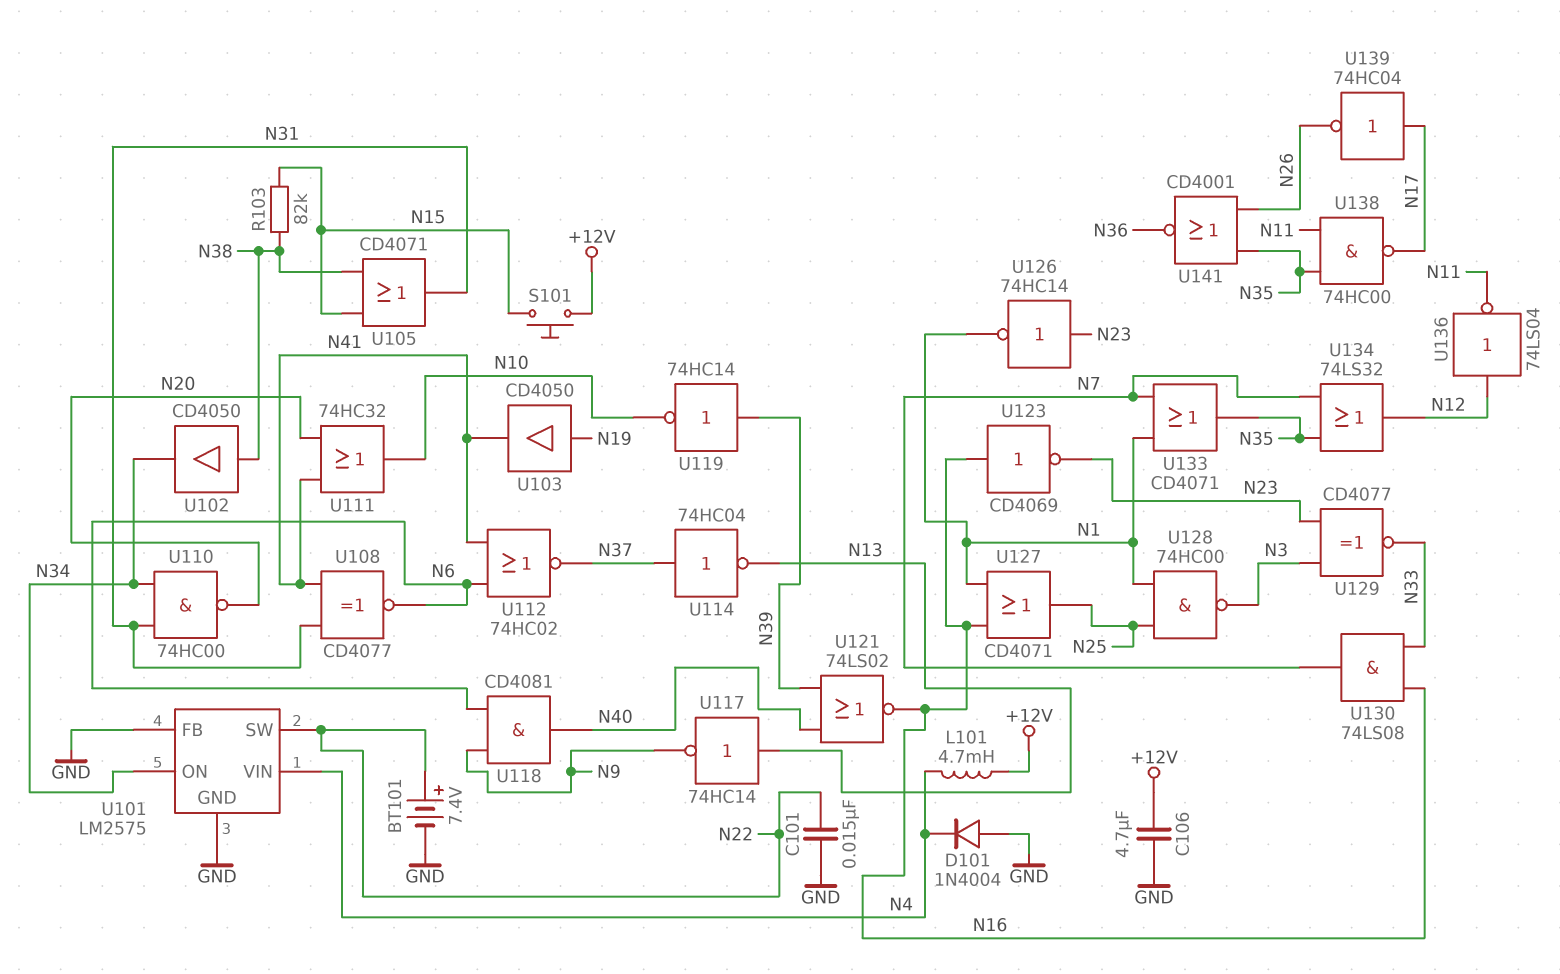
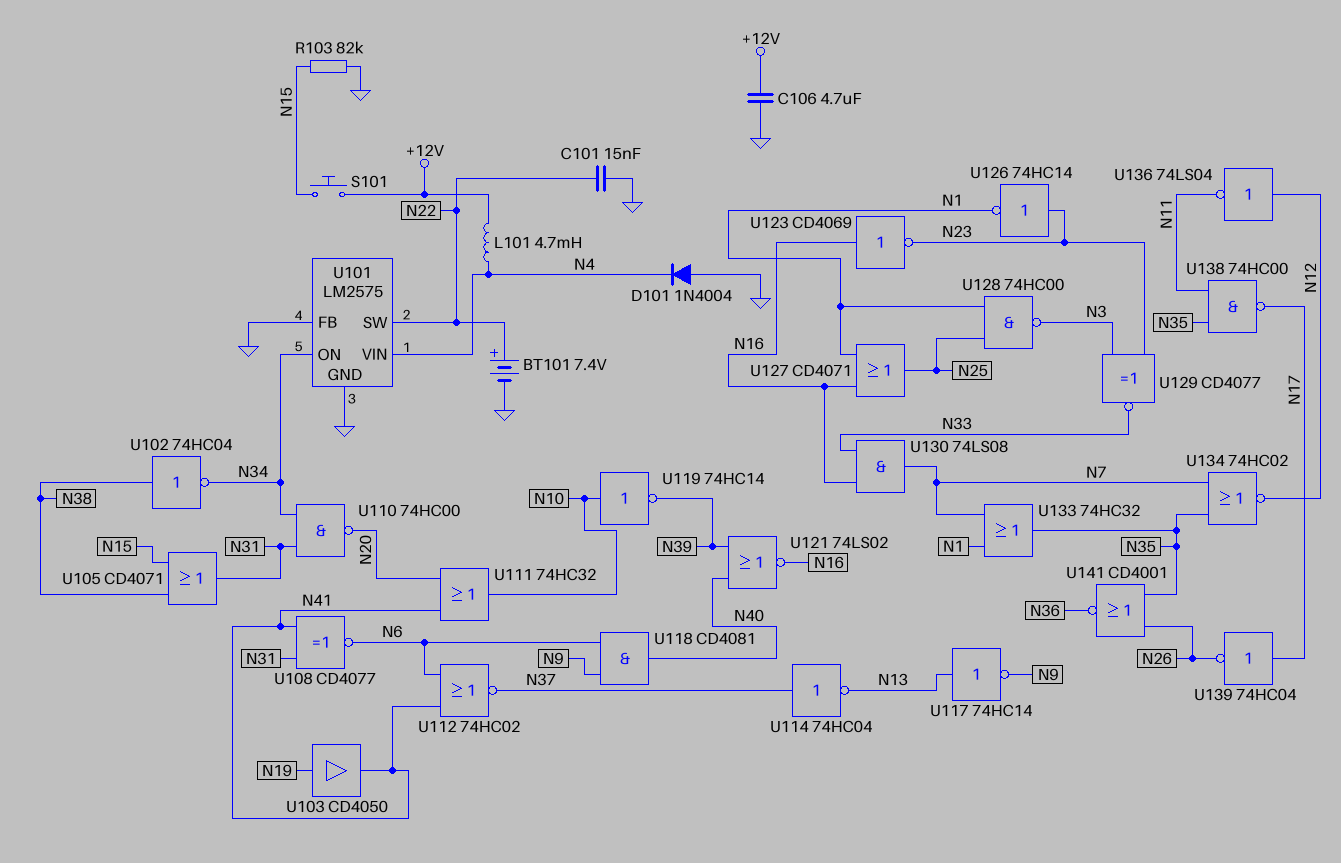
R103: 82k (N15, N38) -> 82k (GND, N15)
U102: buffer CD4050 (in N38, out N34) -> NOT 74HC04 (in N38, out N34)
U119: NOT 74HC14 (in N39, out N10) -> NOT 74HC14 (in N10, out N39)
U133: OR CD4071 (in N1, in N7, out N35) -> OR 74HC32 (in N1, in N7, out N35)
U134: OR 74LS32 (in N7, in N35, out N12) -> NOR 74HC02 (in N7, in N35, out N12)

